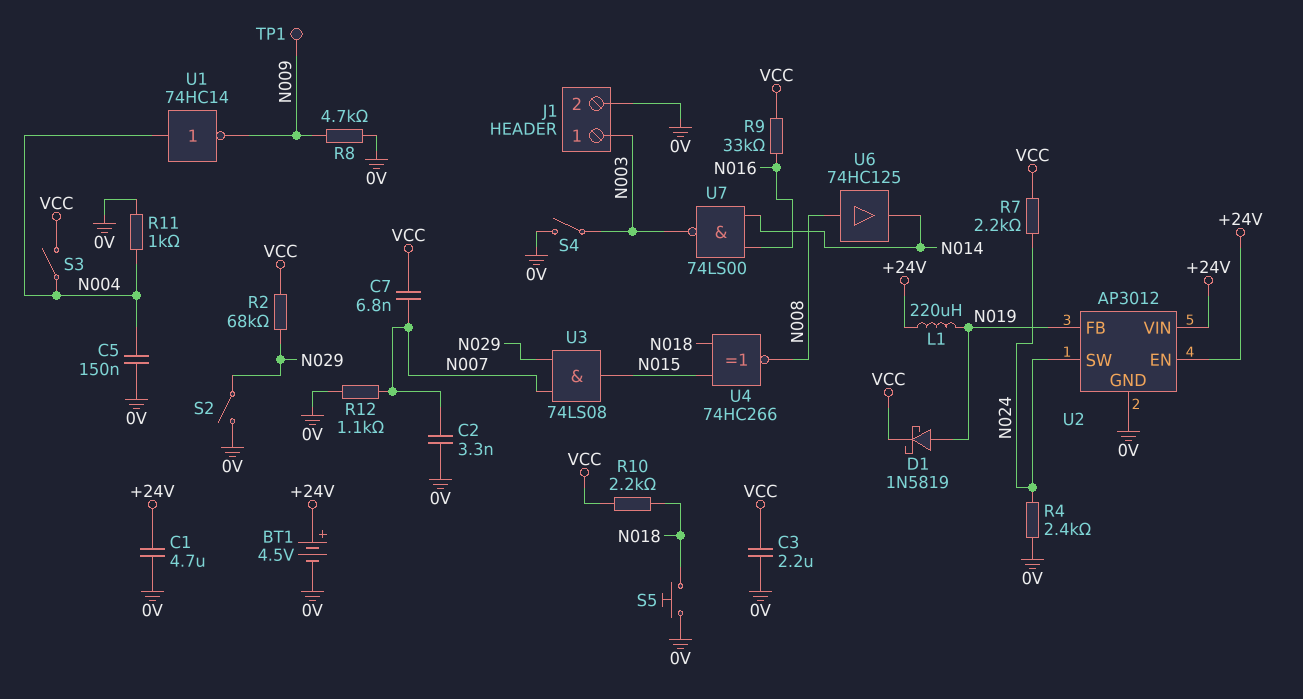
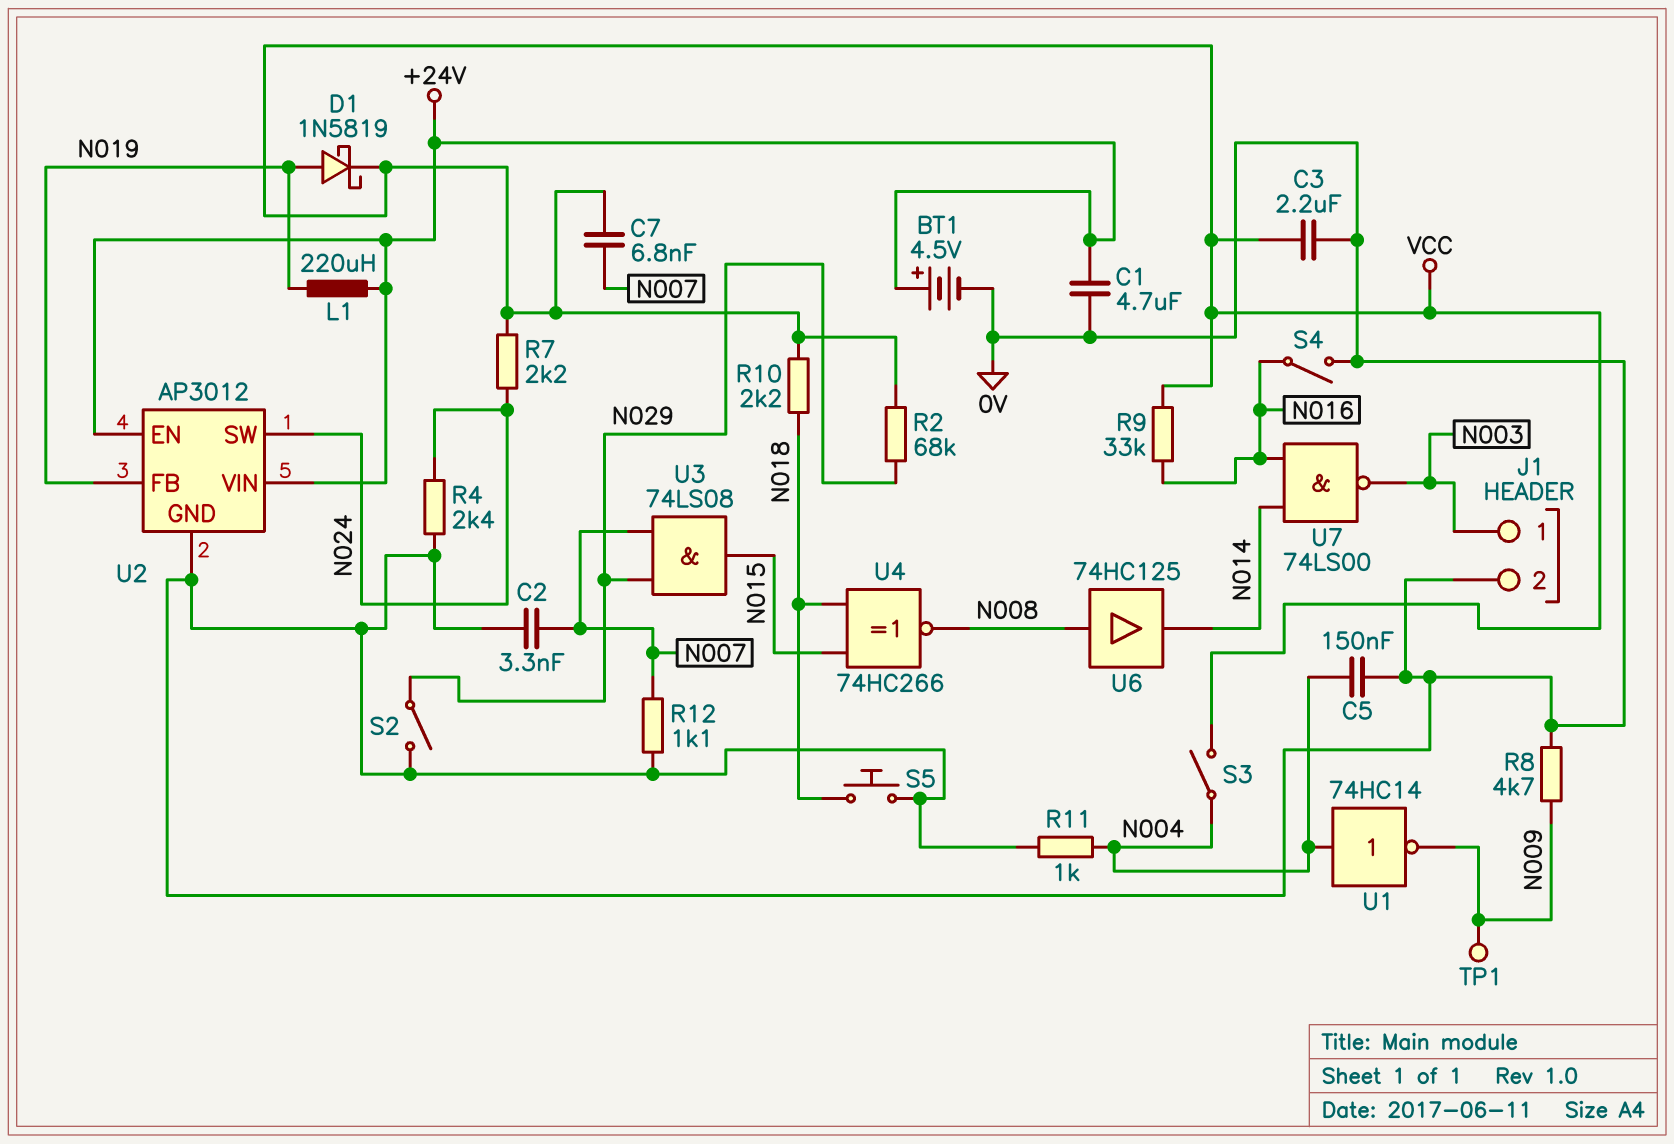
S4: switch (0V, N003) -> switch (0V, N016)

